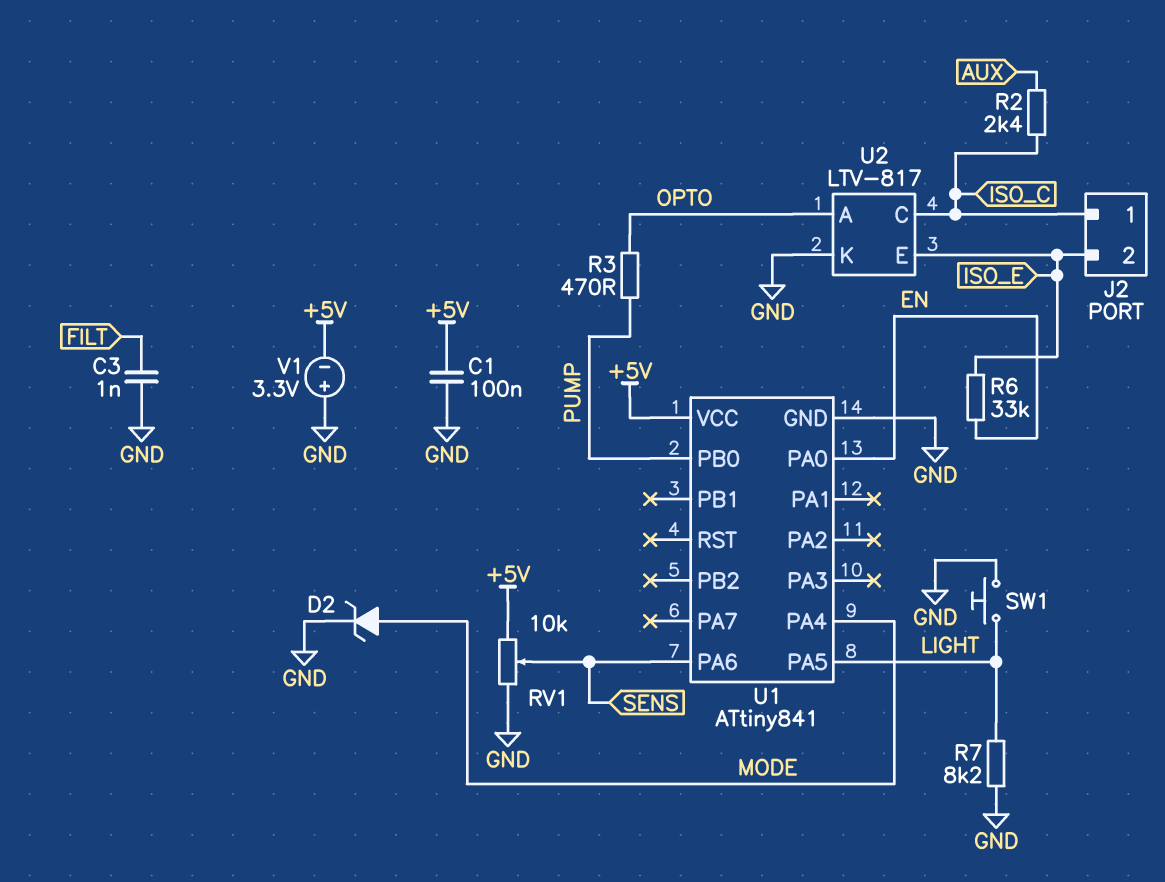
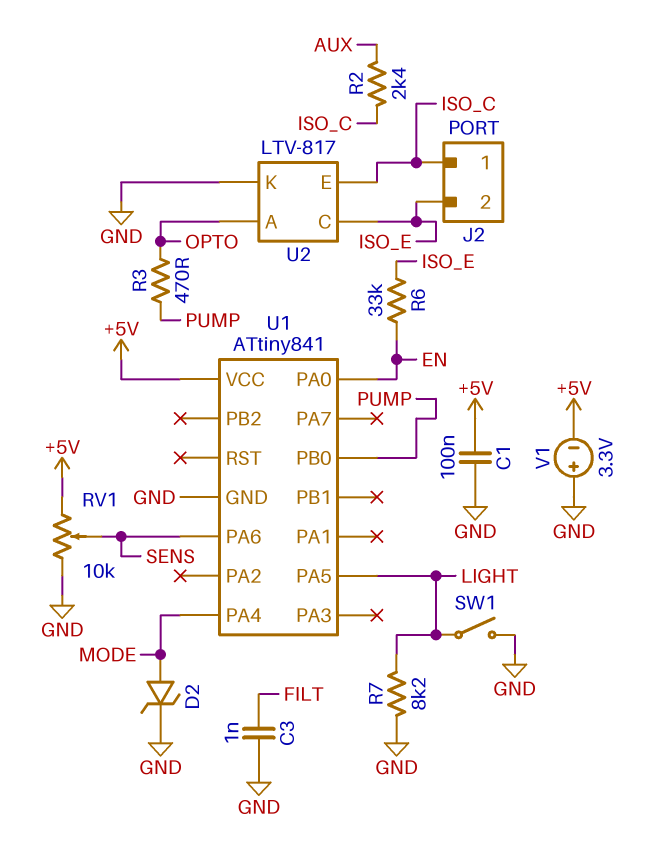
SW1: button (GND, LIGHT) -> switch (GND, LIGHT)
U2 pin C: ISO_C -> ISO_E
U2 pin E: ISO_E -> ISO_C

